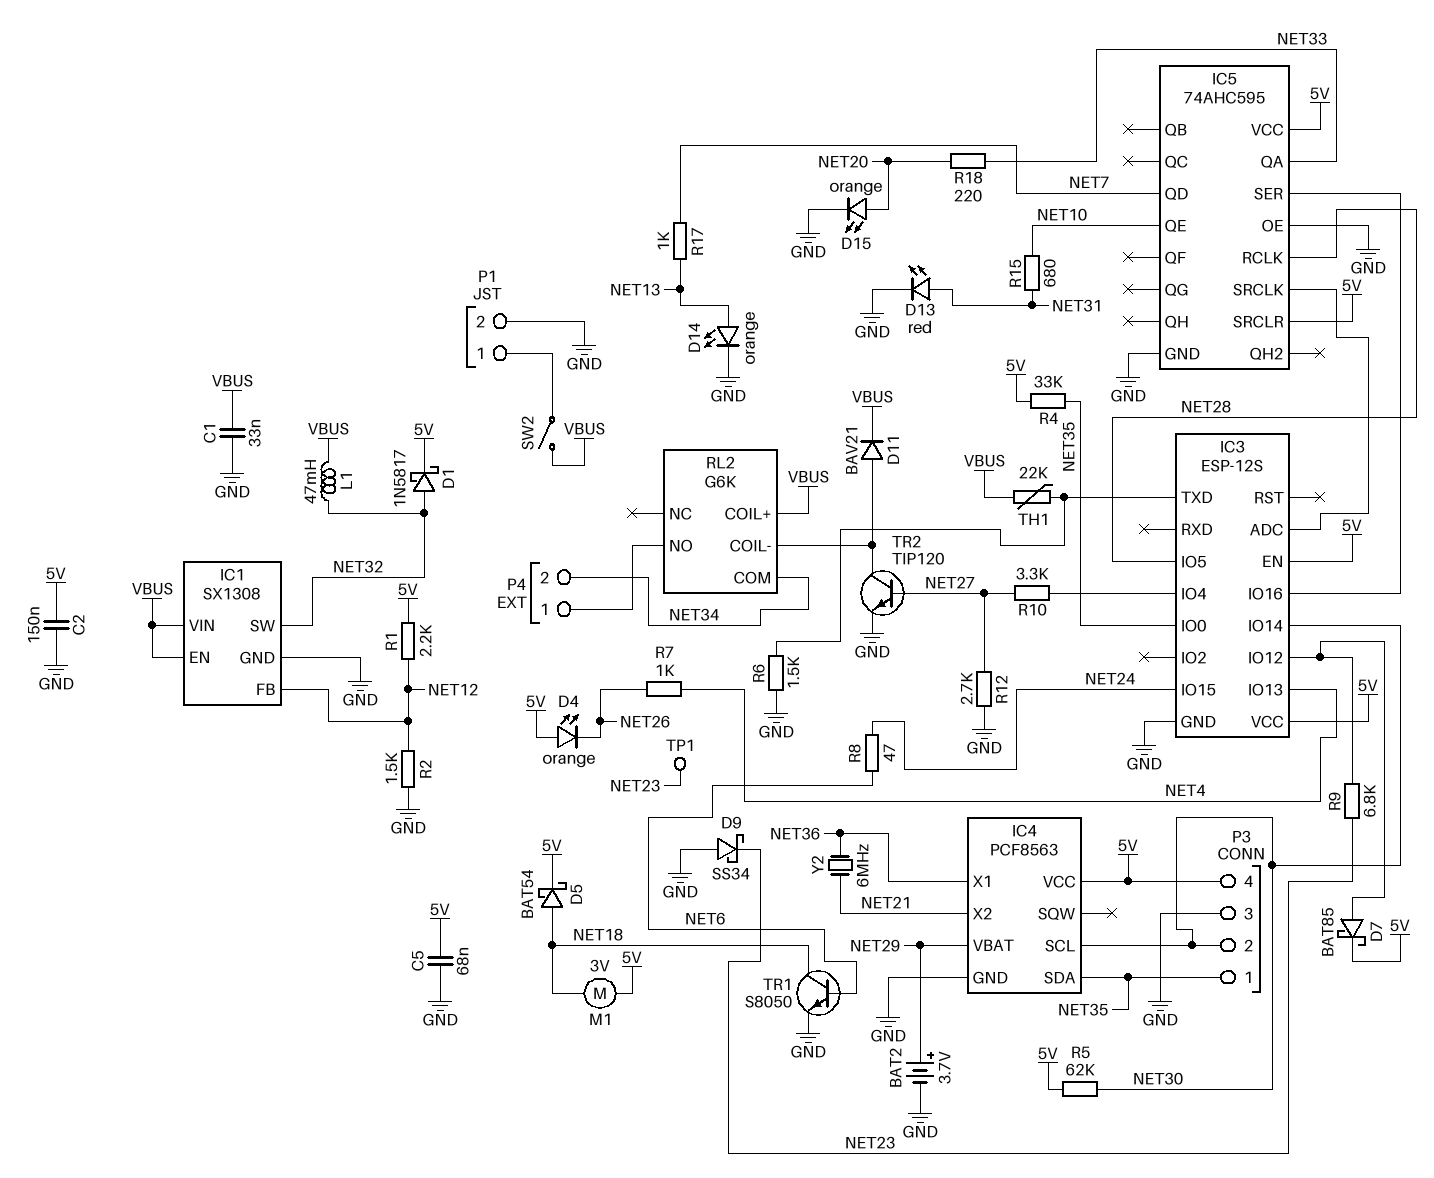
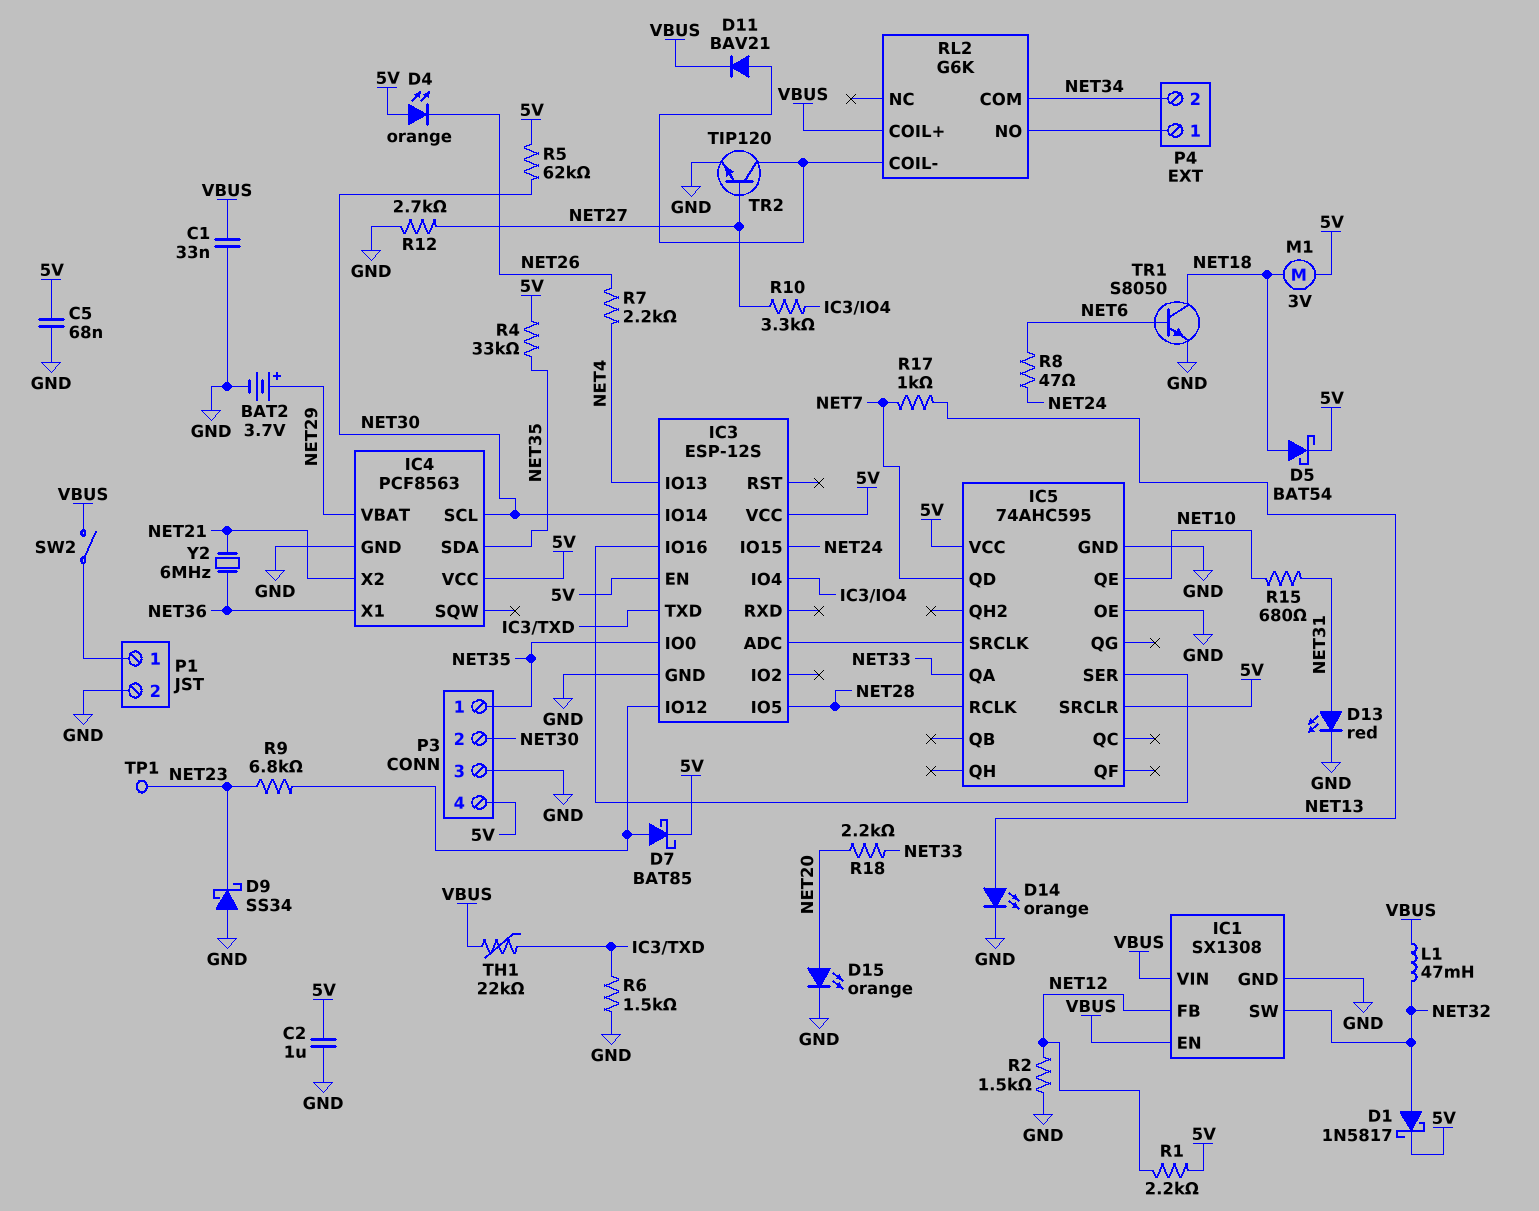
C2: 150nF (5V, GND) -> 1uF (5V, GND)
R7: 1k (NET4, NET26) -> 2.2k (NET4, NET26)
R18: 220 (NET20, NET33) -> 2.2k (NET20, NET33)

